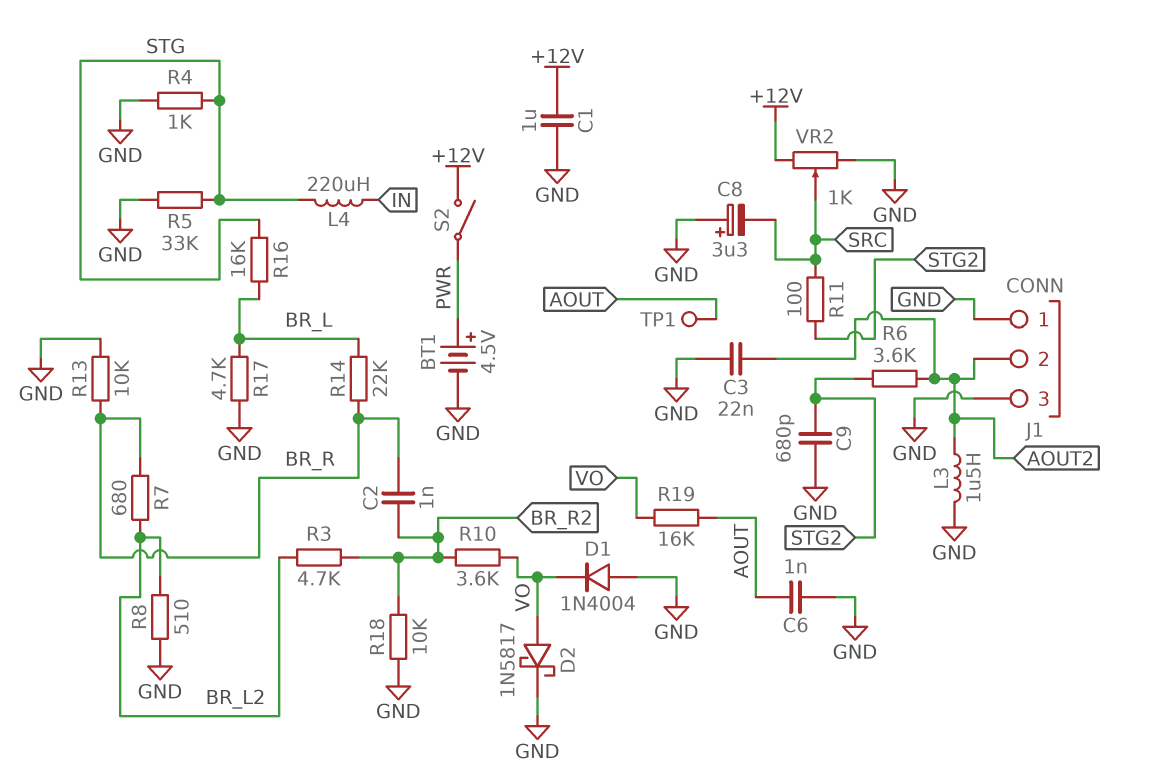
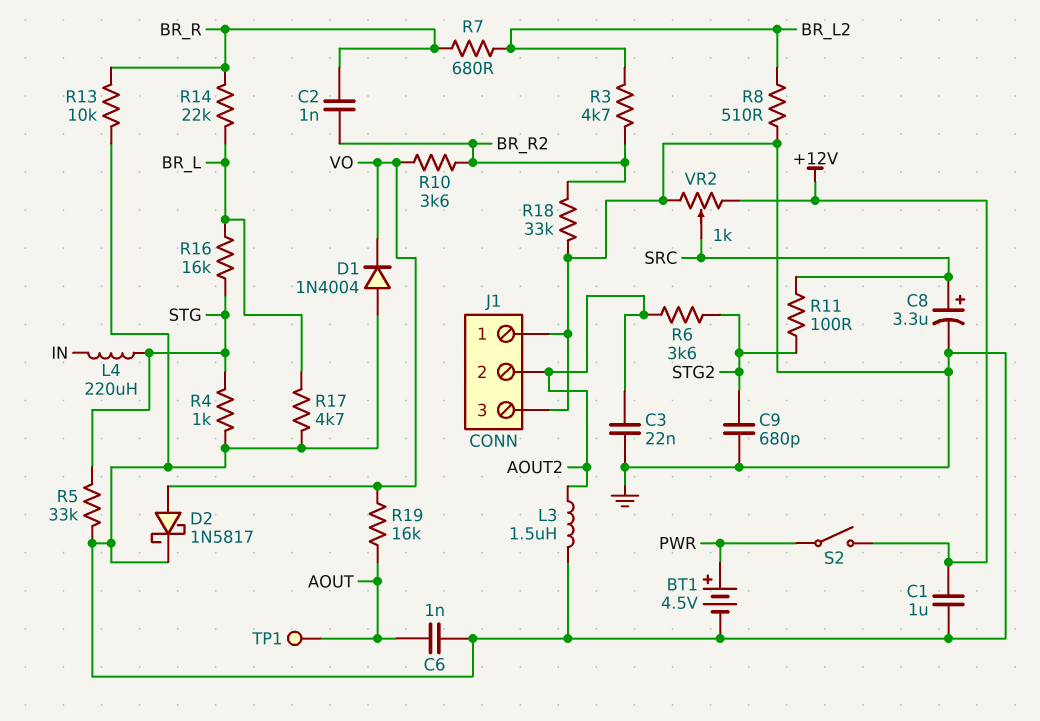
C8: 3.3uF (plus GND, minus SRC) -> 3.3uF (plus SRC, minus GND)
R18: 10k (BR_R2, GND) -> 33k (BR_R2, GND)

